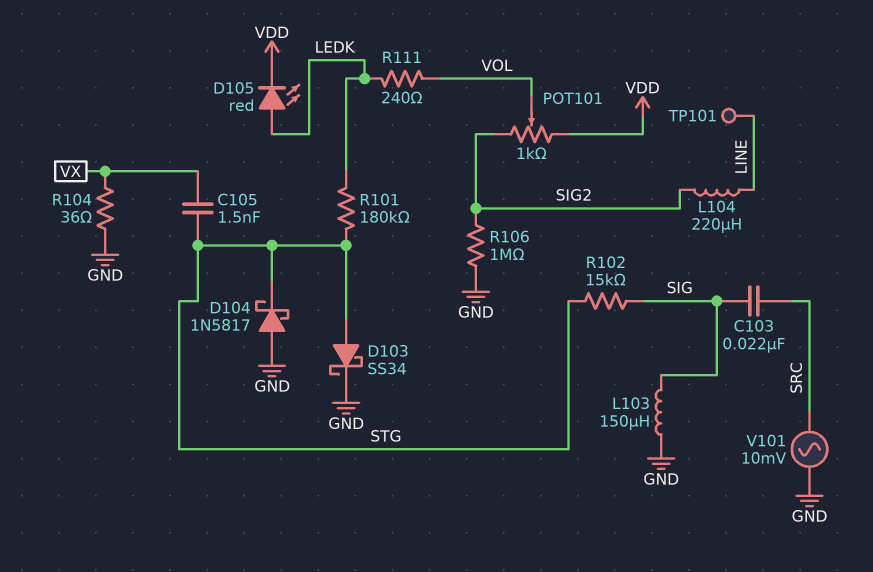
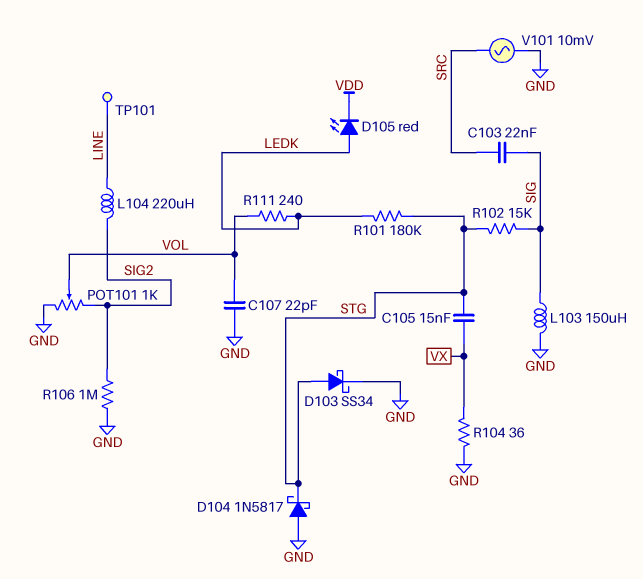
C105: 1.5nF (STG, VX) -> 15nF (STG, VX)
C107: none -> 22pF (GND, VOL)
POT101: 1k (SIG2, VDD, wiper VOL) -> 1k (GND, SIG2, wiper VOL)

